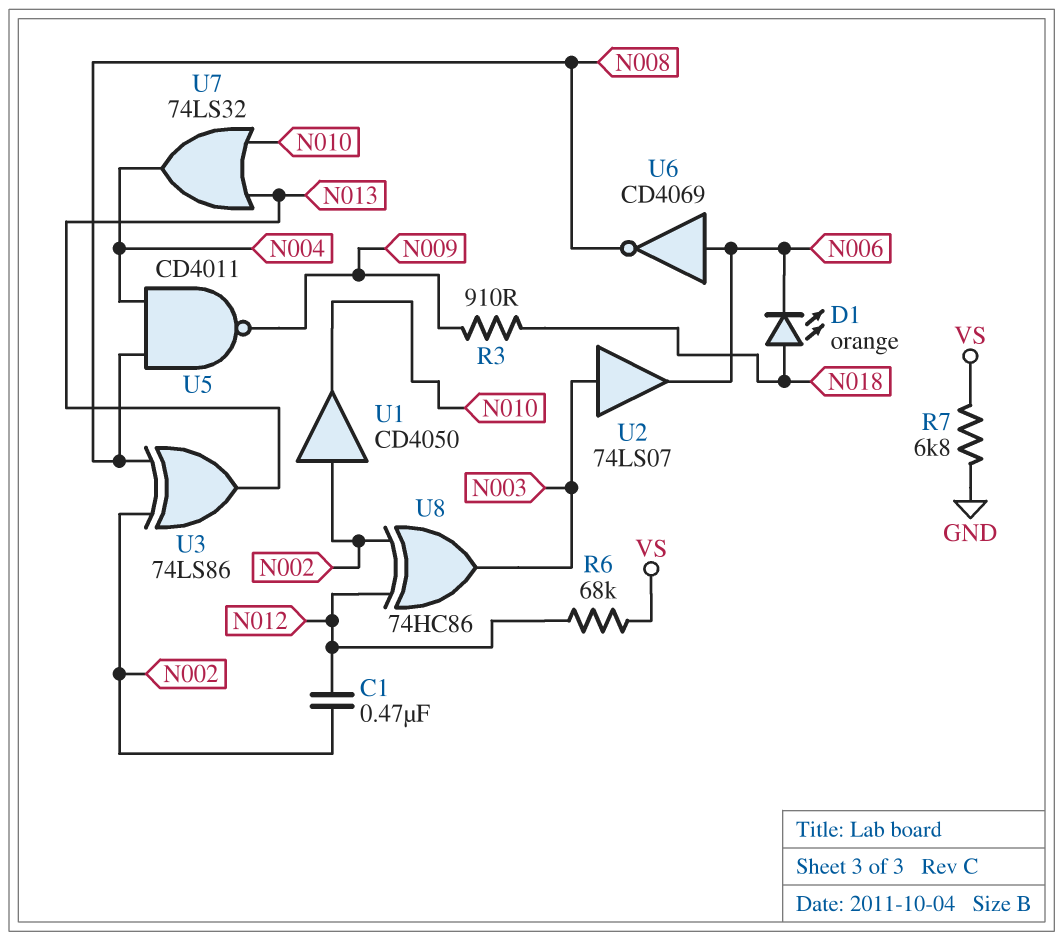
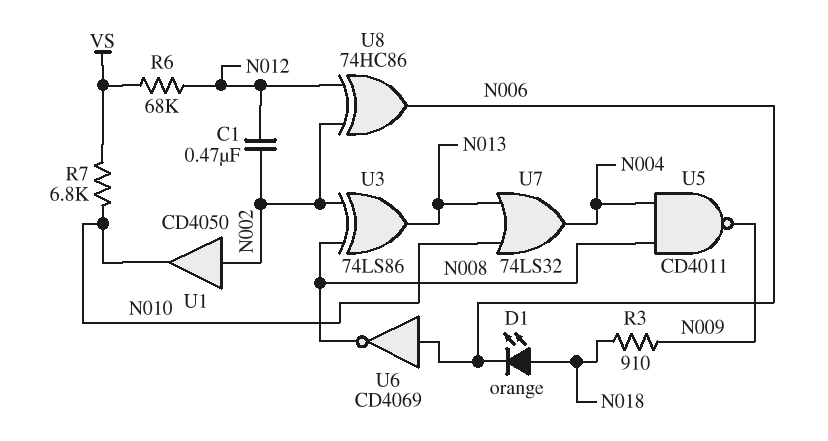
R7: 6.8k (GND, VS) -> 6.8k (N010, VS)
U2: buffer 74LS07 (in N003, out N006) -> none
U8: XOR 74HC86 (in N002, in N012, out N003) -> XOR 74HC86 (in N002, in N012, out N006)

